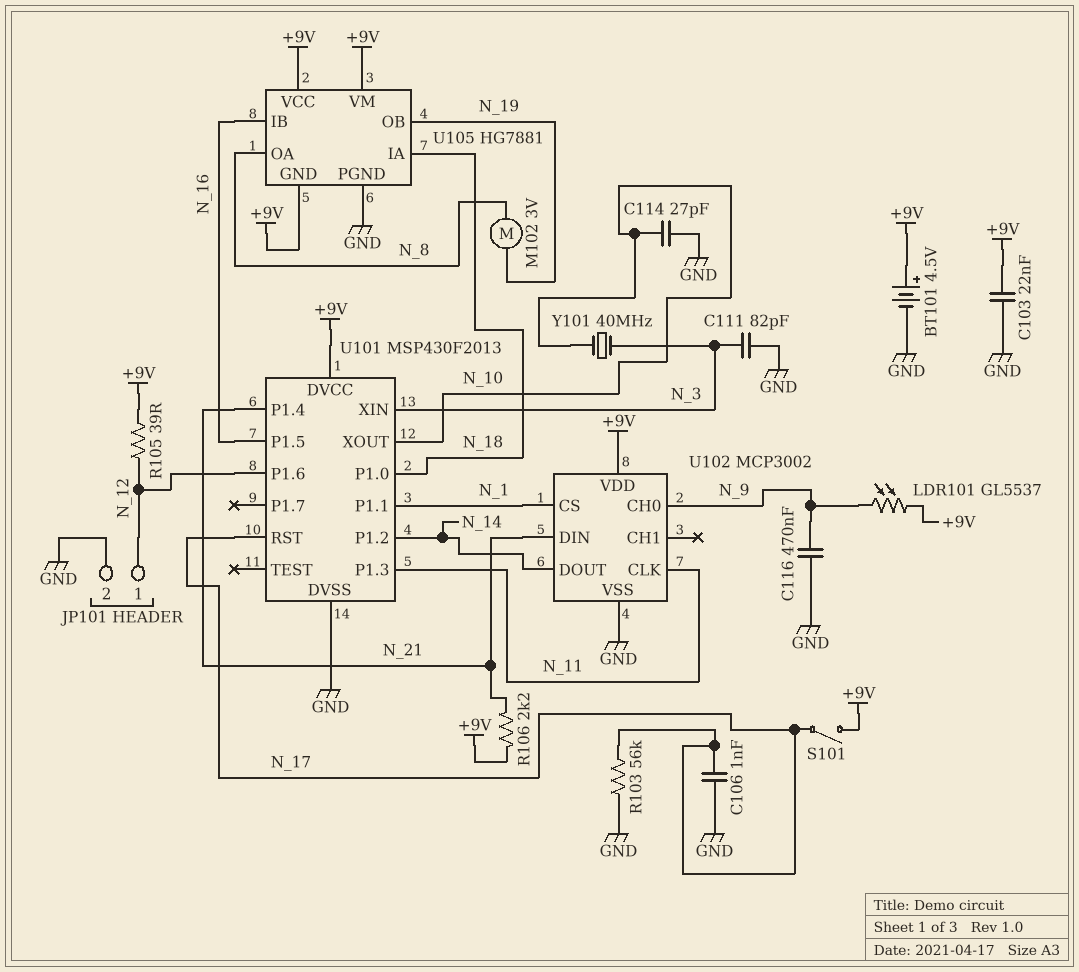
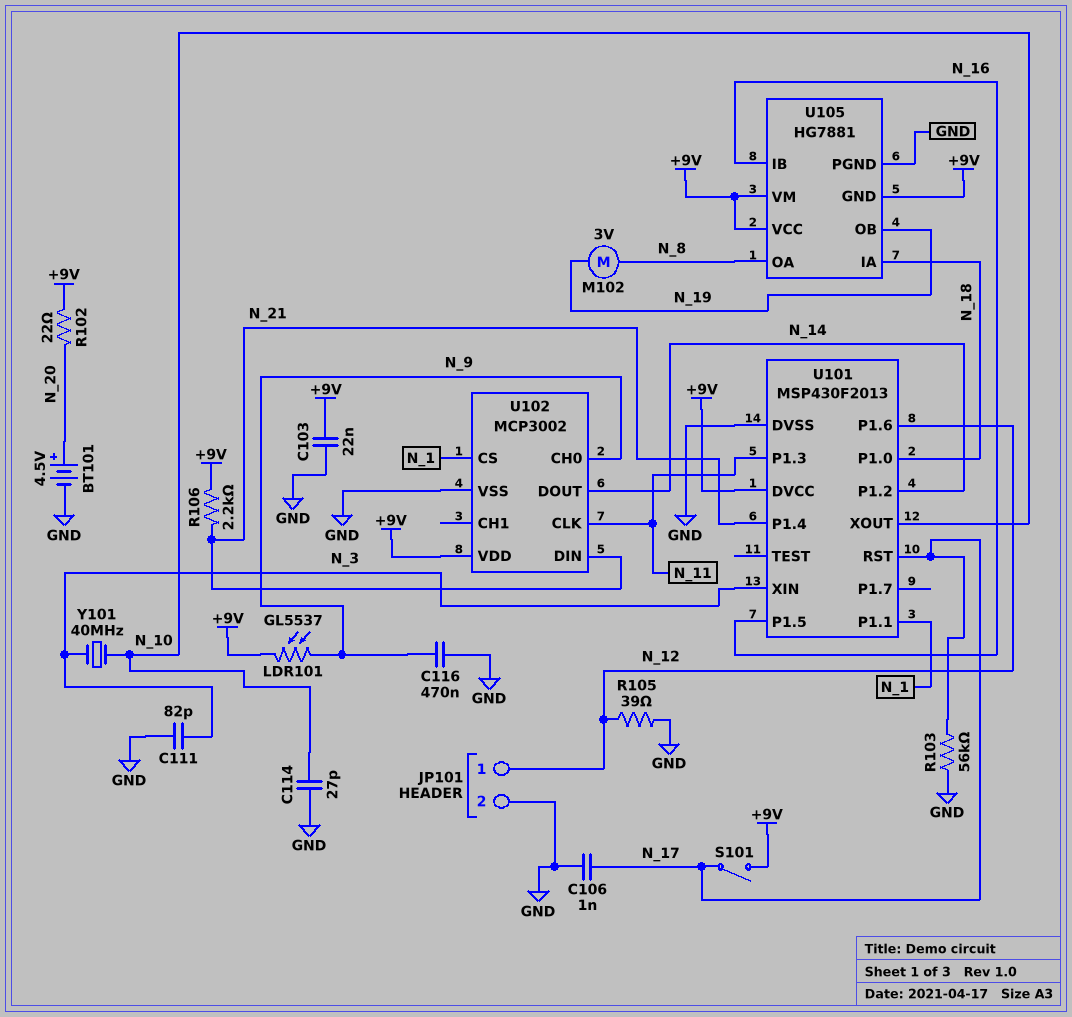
BT101: 4.5V (plus +9V, minus GND) -> 4.5V (plus N_20, minus GND)
R102: none -> 22 (+9V, N_20)
R105: 39 (+9V, N_12) -> 39 (GND, N_12)

